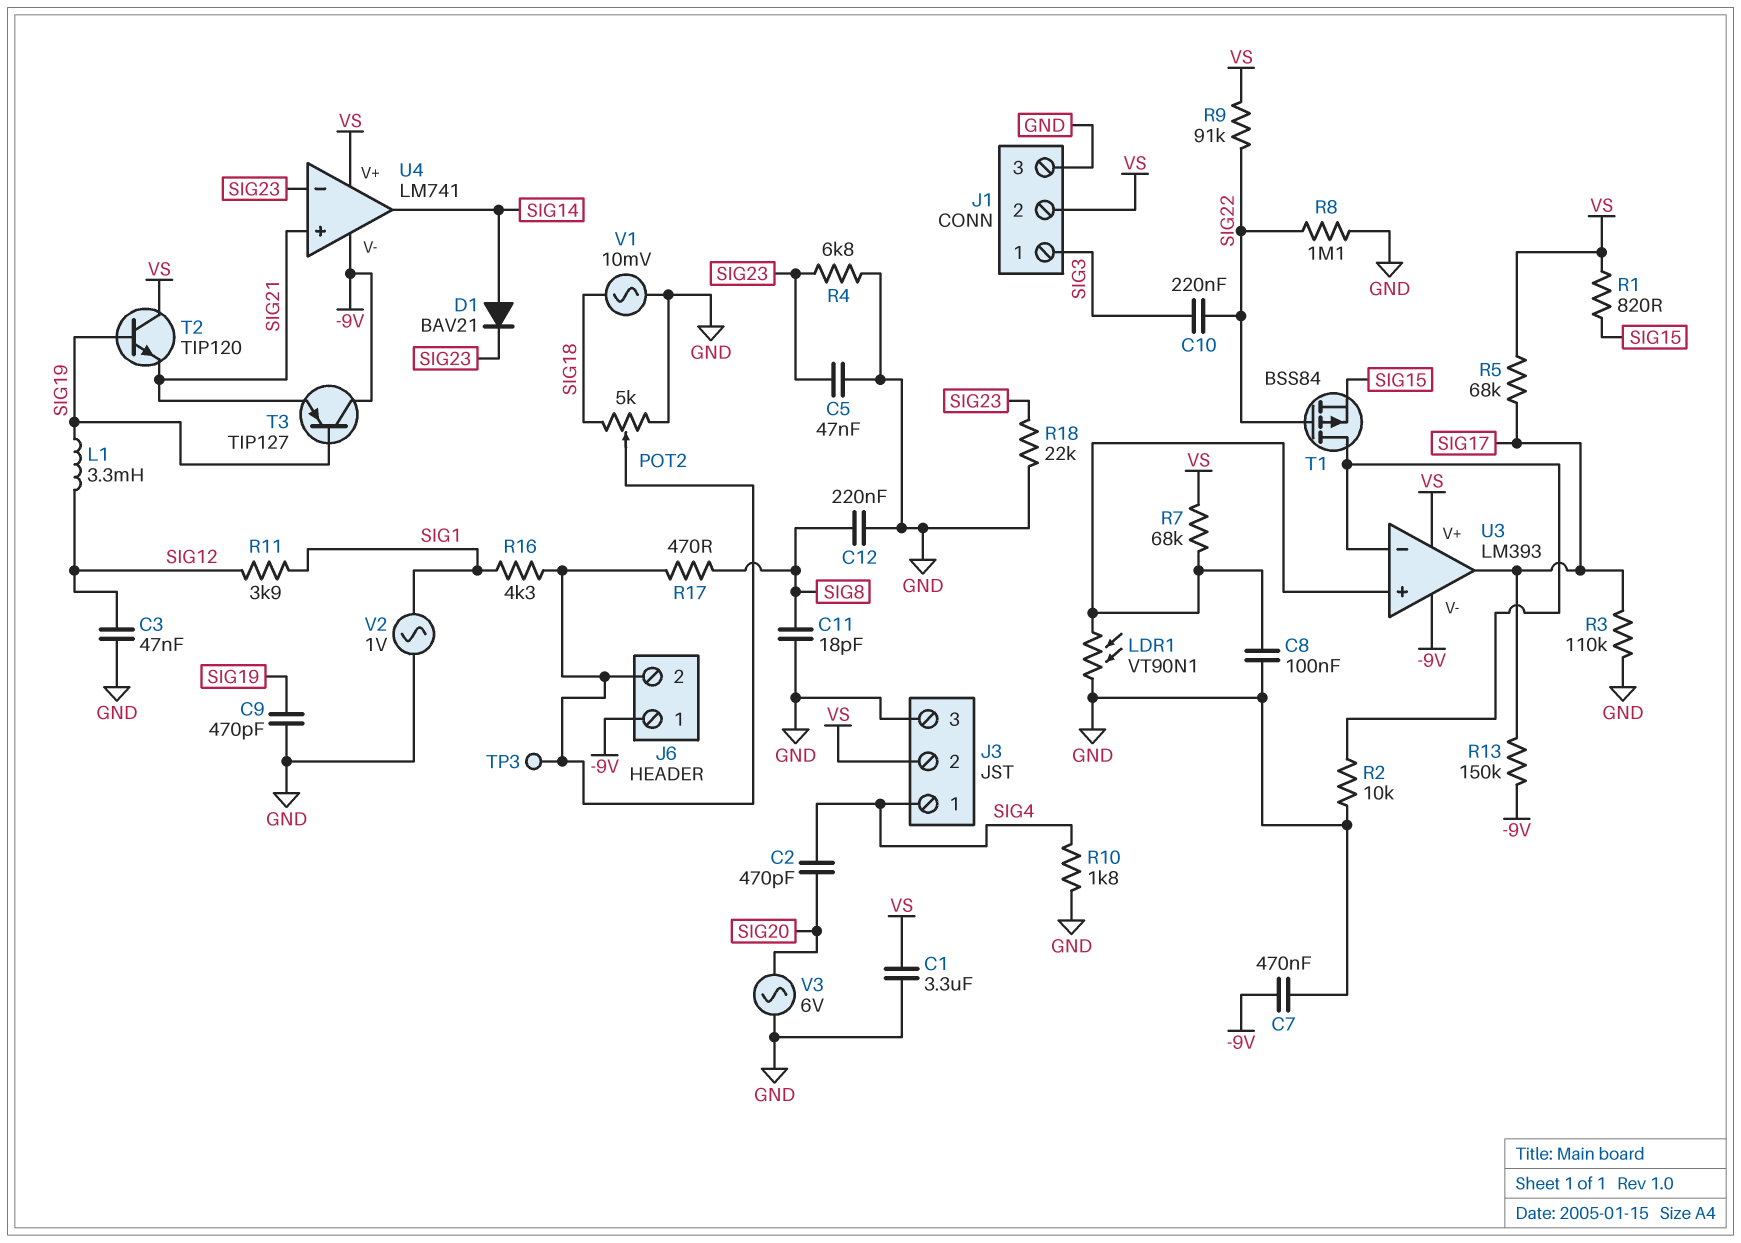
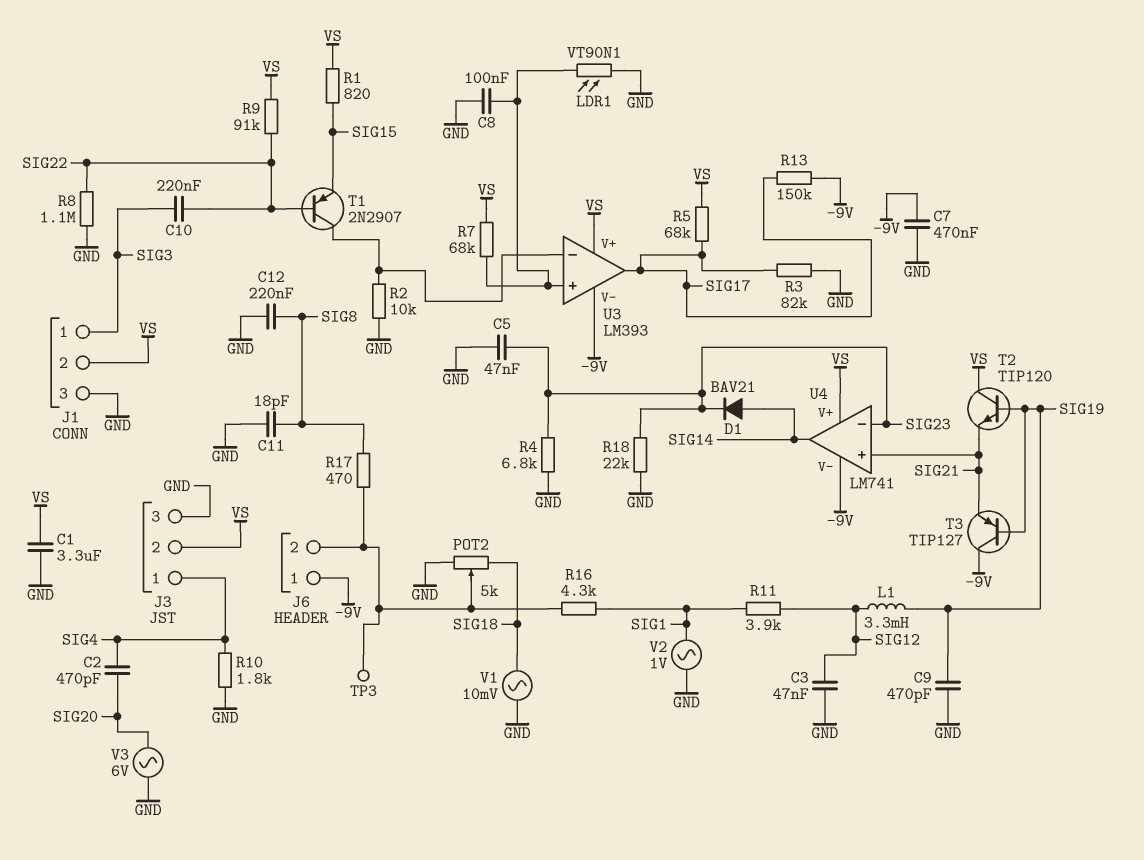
R3: 110k (GND, SIG17) -> 82k (GND, SIG17)
T1: PMOS BSS84 (G SIG22, D U3/in-, S SIG15) -> PNP 2N2907 (B SIG22, C U3/in-, E SIG15)

